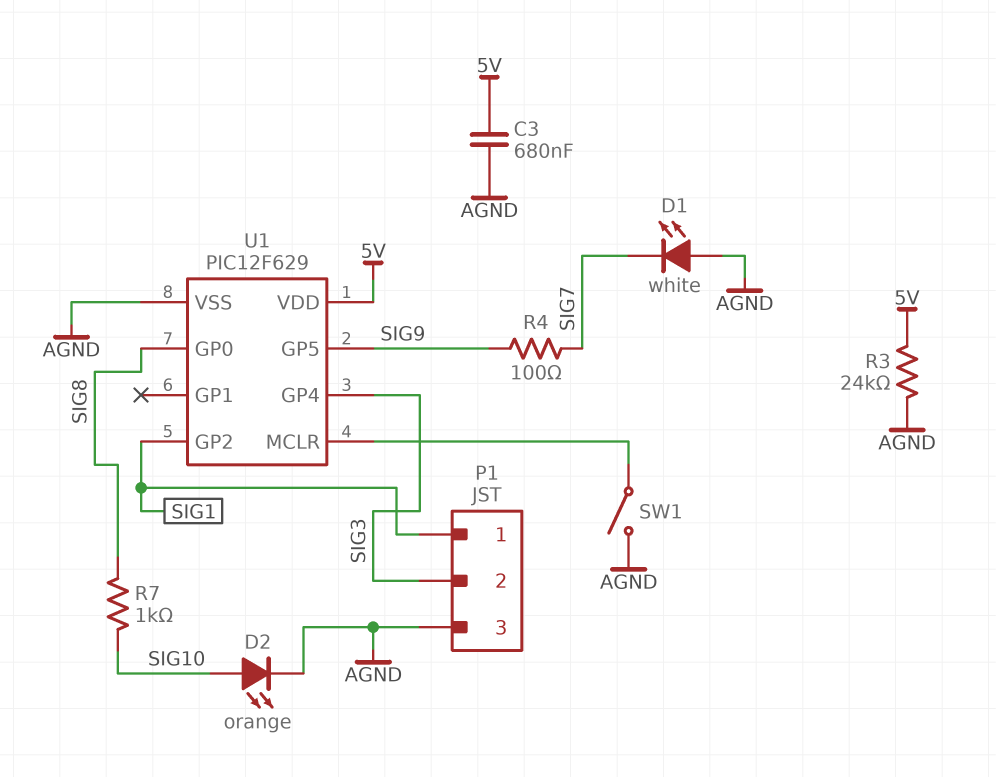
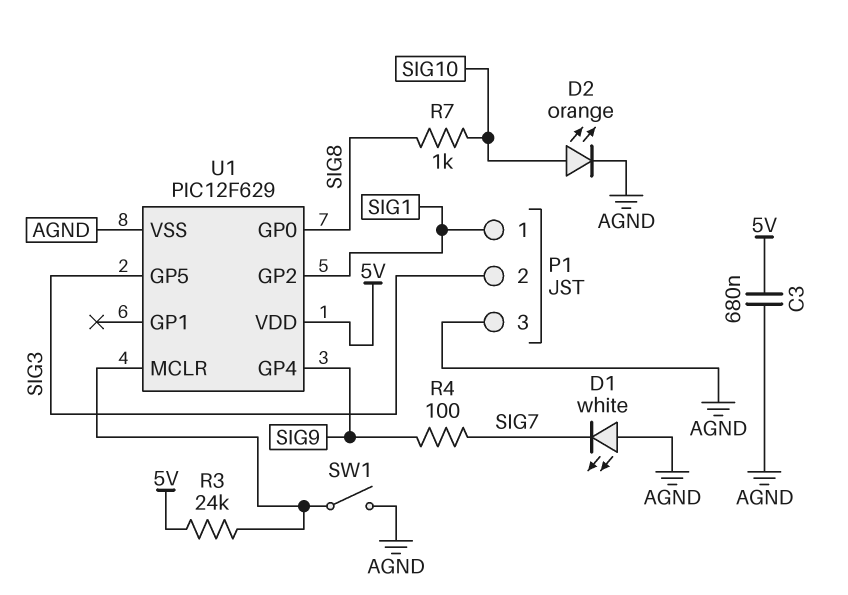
R3: 24k (5V, AGND) -> 24k (5V, U1/MCLR)
U1 pin GP4: SIG3 -> SIG9
U1 pin GP5: SIG9 -> SIG3

